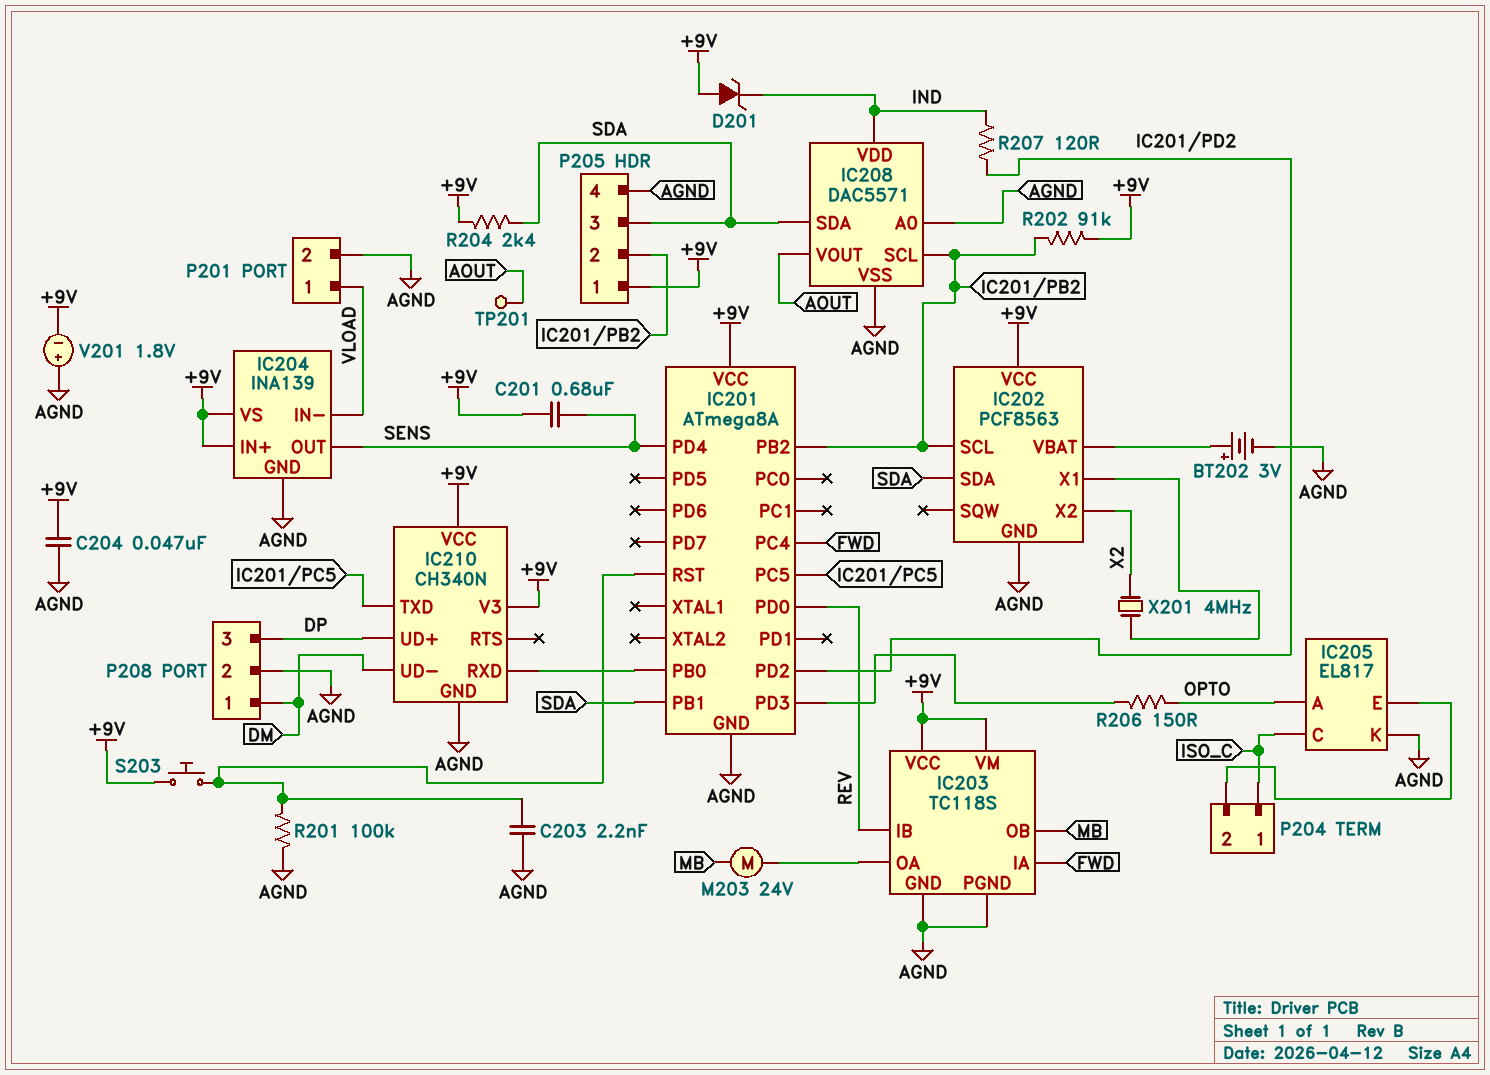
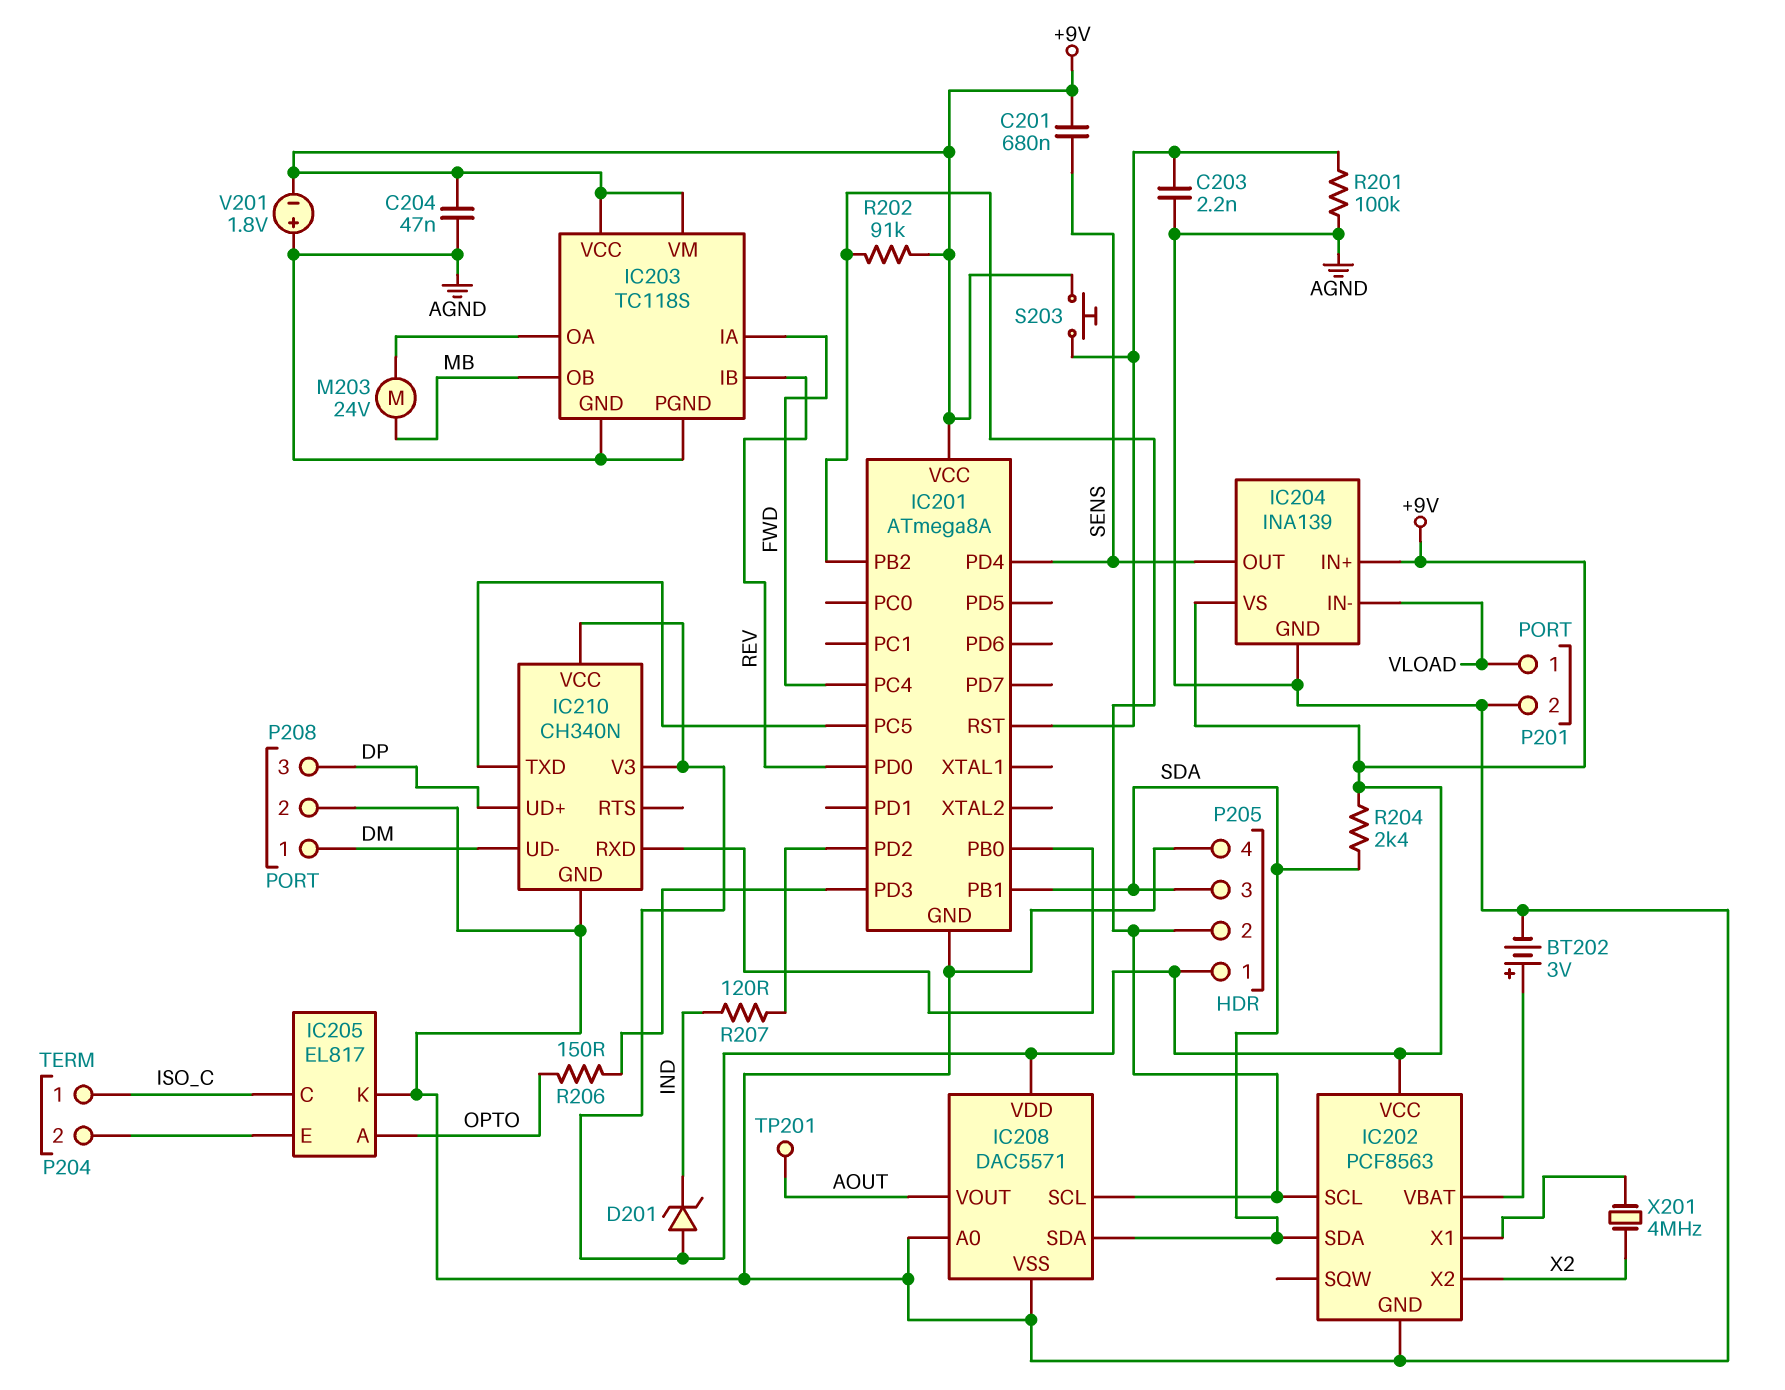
IC208 pin VDD: IND -> +9V

